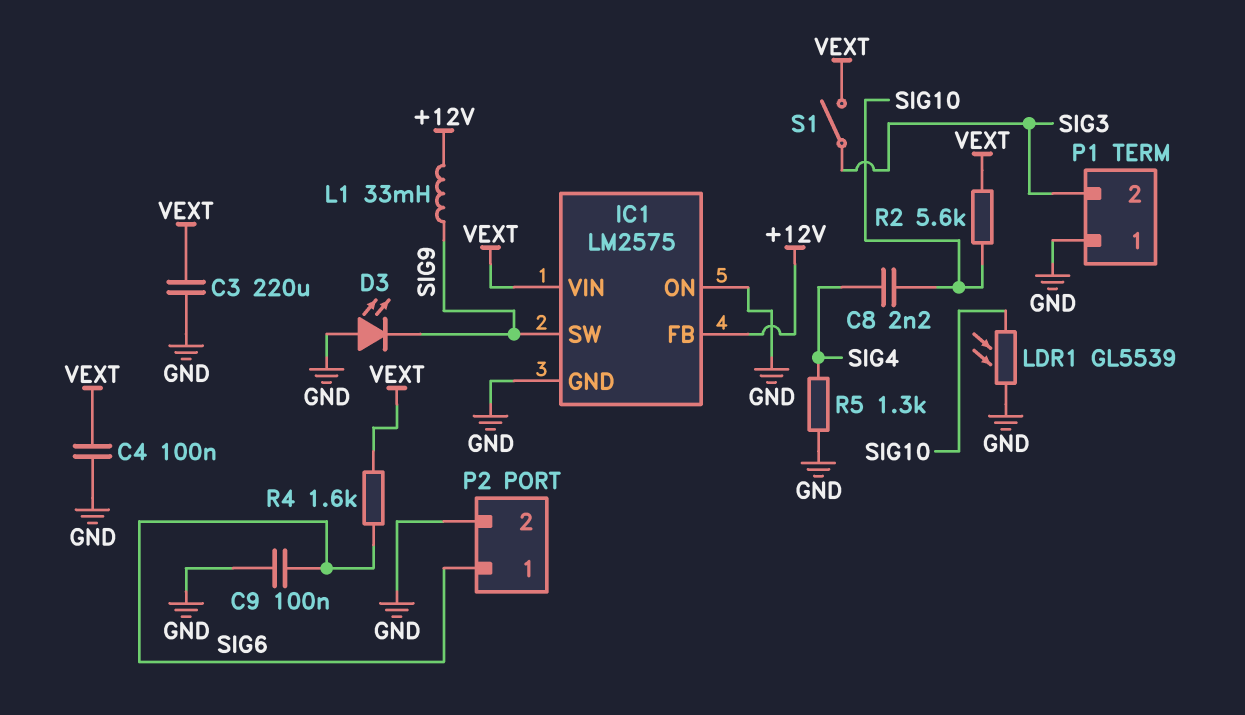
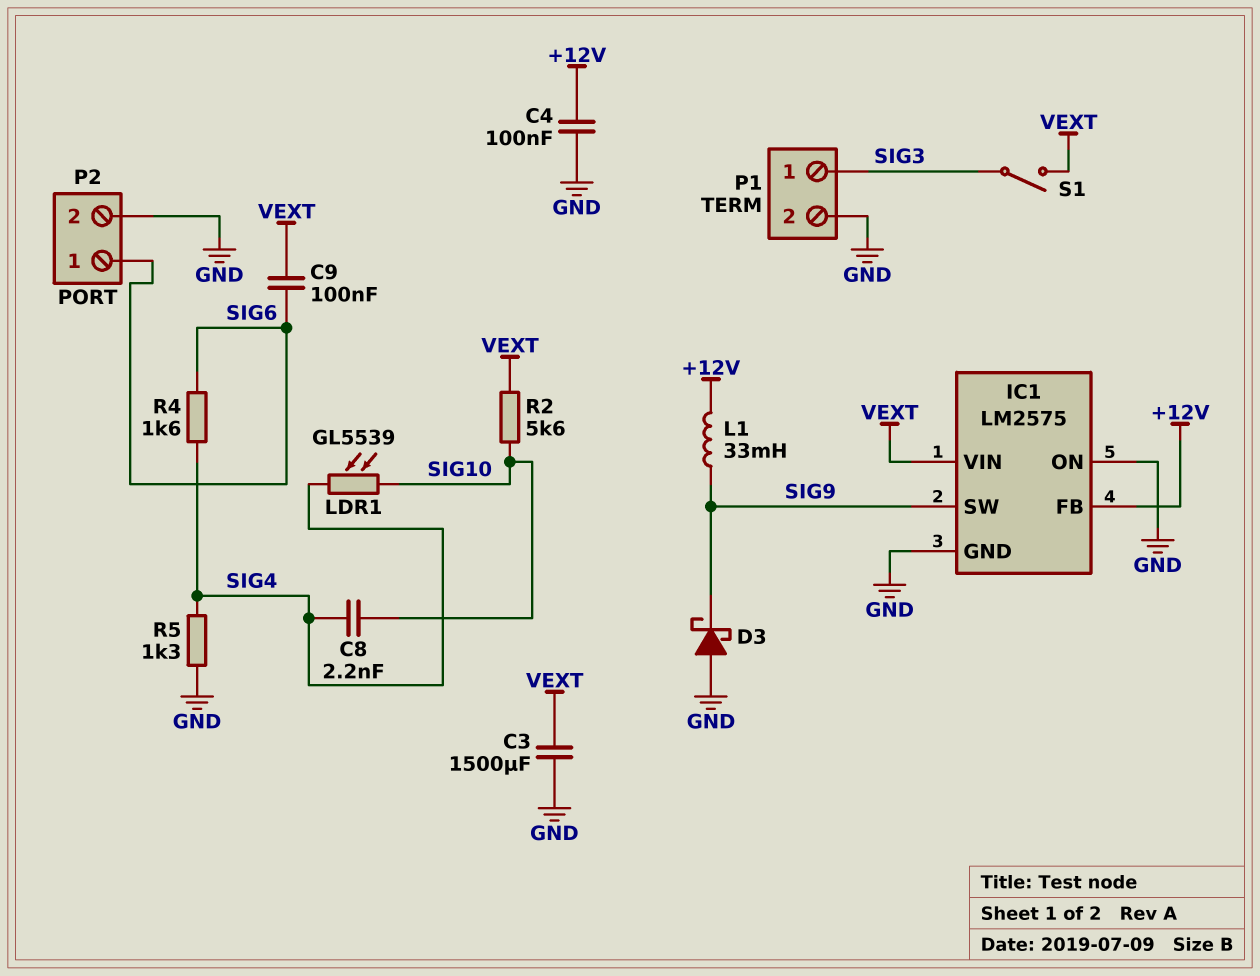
C3: 220uF (GND, VEXT) -> 1500uF (GND, VEXT)
C4: 100nF (GND, VEXT) -> 100nF (+12V, GND)
C9: 100nF (GND, SIG6) -> 100nF (SIG6, VEXT)
D3: LED (A GND, K SIG9) -> schottky (A GND, K SIG9)
LDR1: GL5539 (GND, SIG10) -> GL5539 (SIG4, SIG10)
P1 pin 1: GND -> SIG3
P1 pin 2: SIG3 -> GND
R4: 1.6k (SIG6, VEXT) -> 1.6k (SIG4, SIG6)

